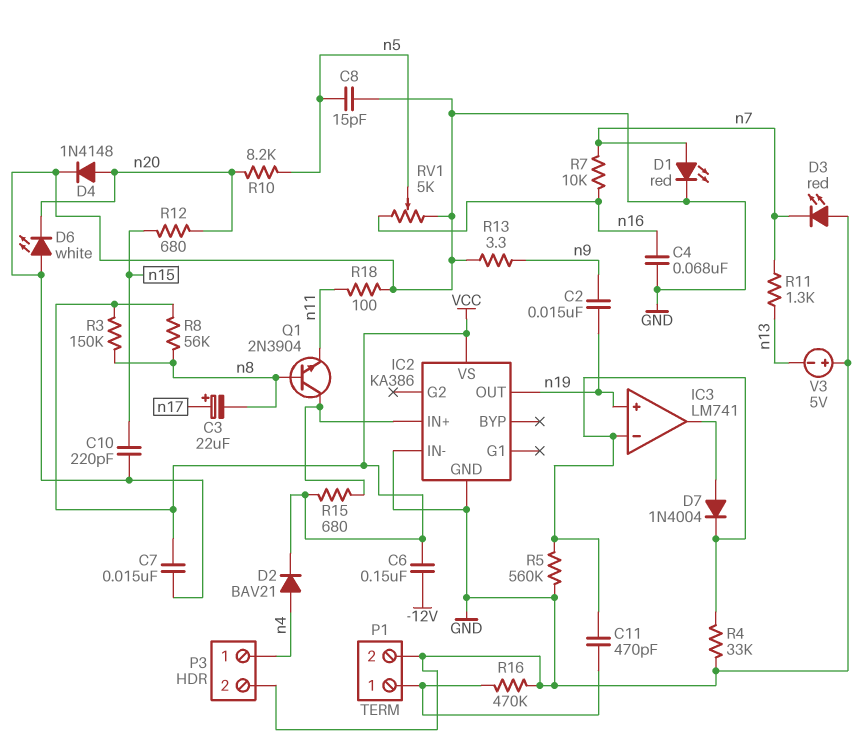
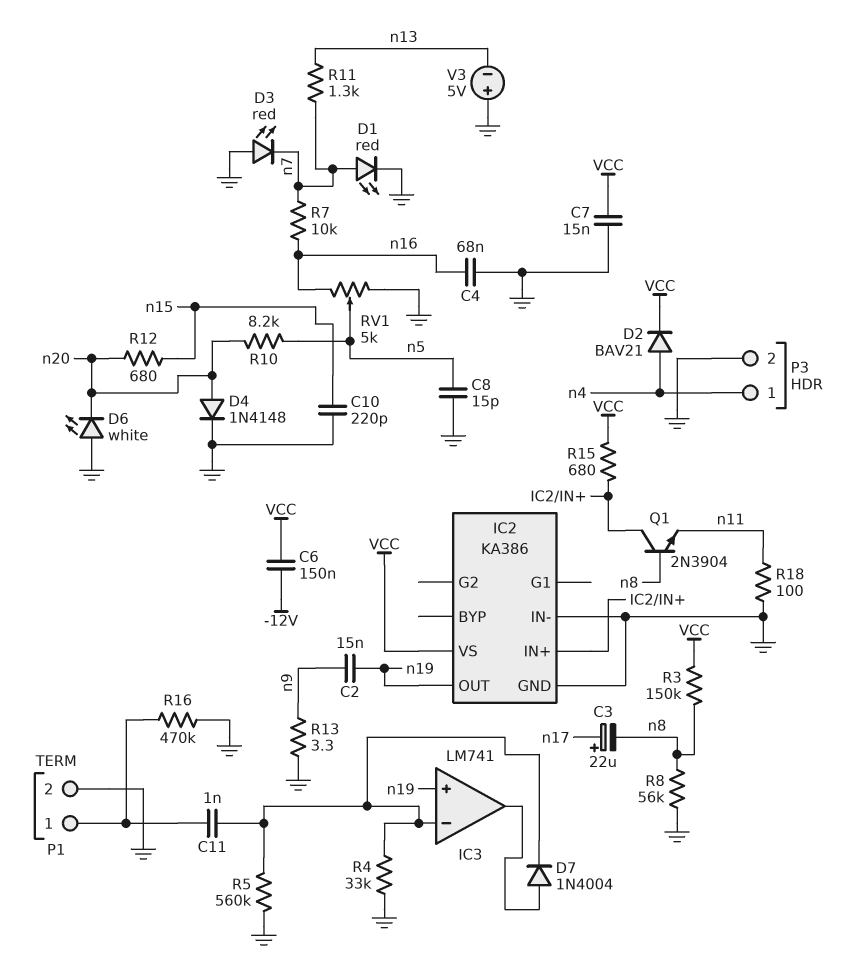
C11: 470pF (IC3/in-, P1/1) -> 1nF (IC3/in-, P1/1)
R8: 56k (VCC, n8) -> 56k (GND, n8)

